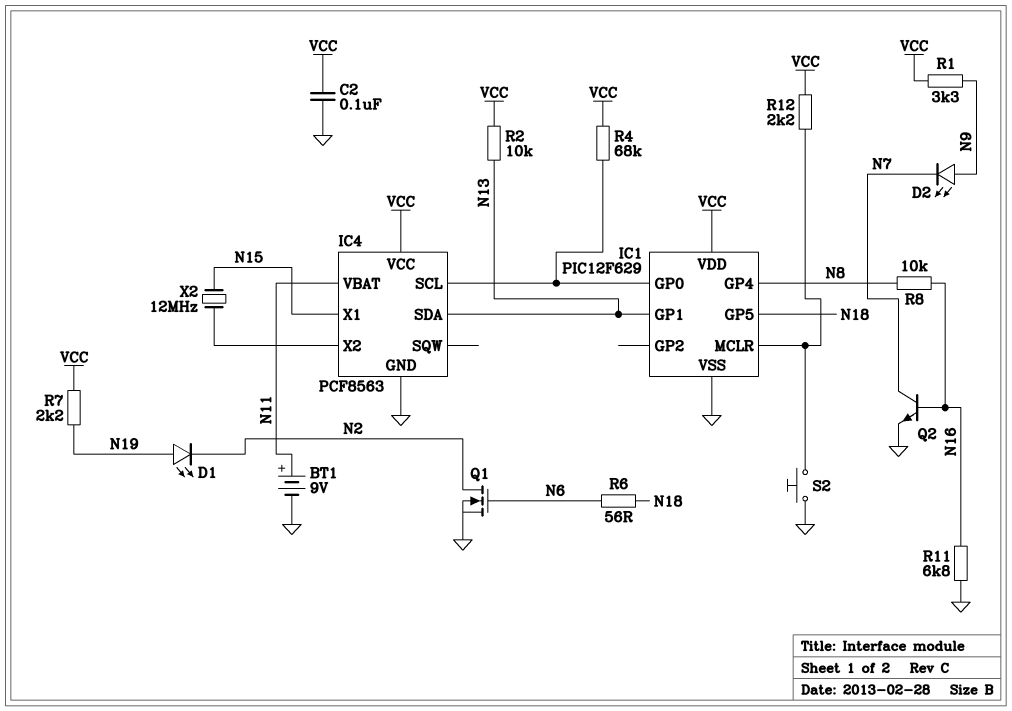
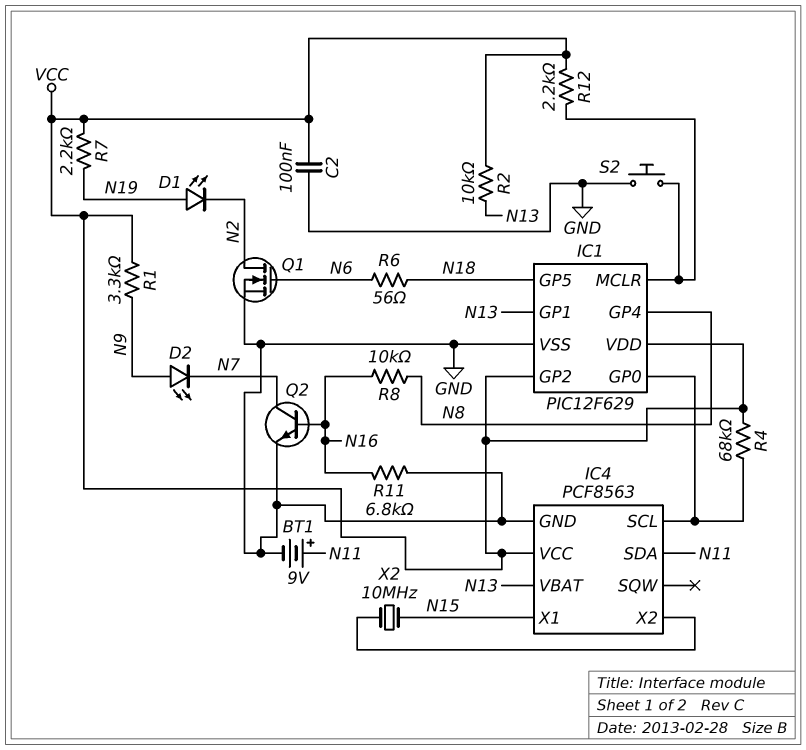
IC1 pin GP2: none -> VCC
IC4 pin SDA: N13 -> N11
IC4 pin VBAT: N11 -> N13
X2: 12MHz (IC4/X2, N15) -> 10MHz (IC4/X2, N15)

